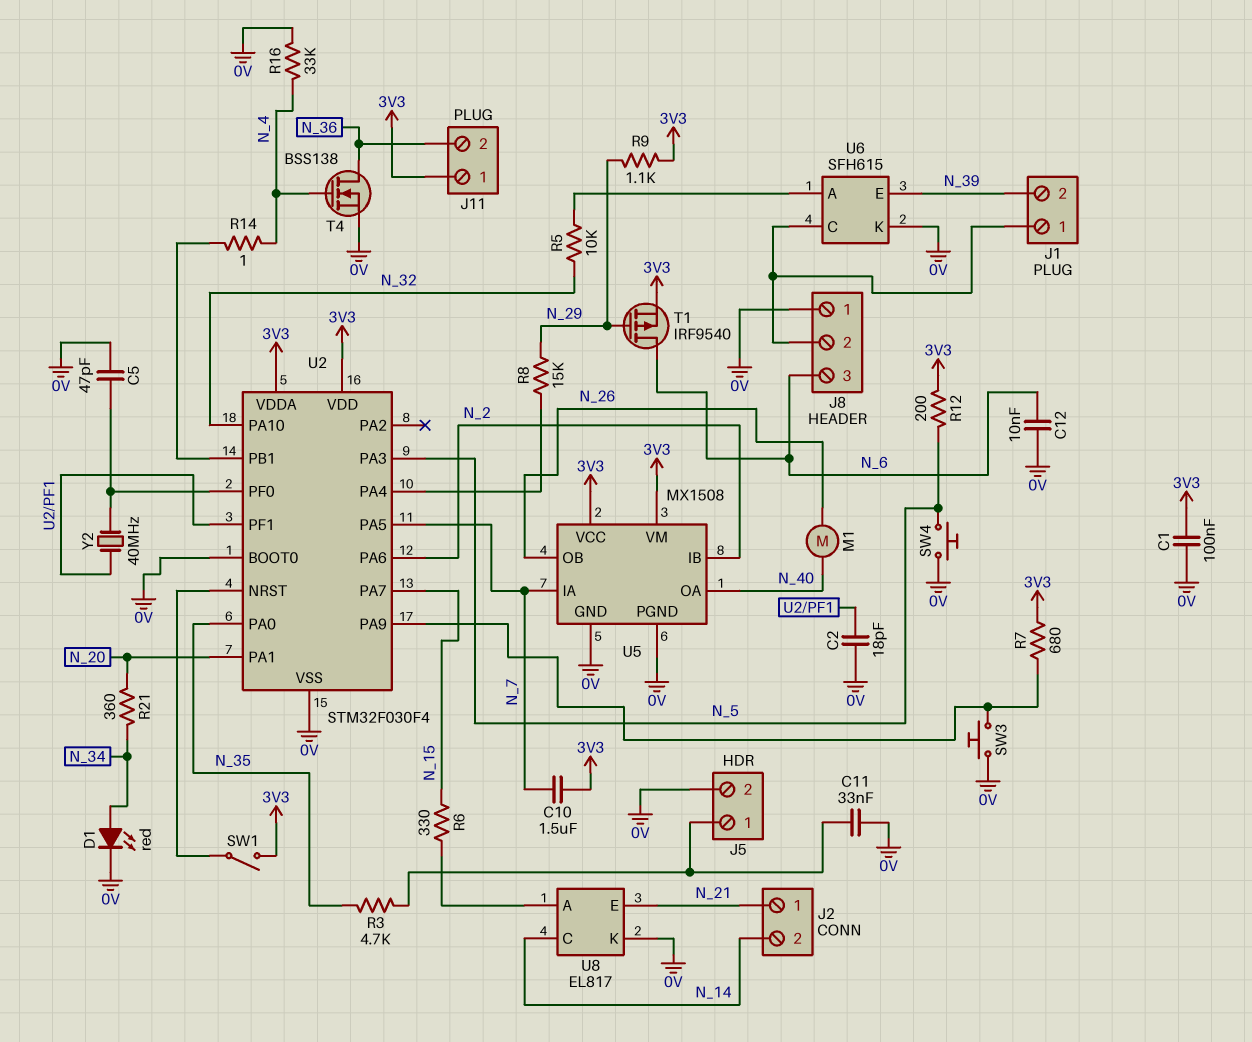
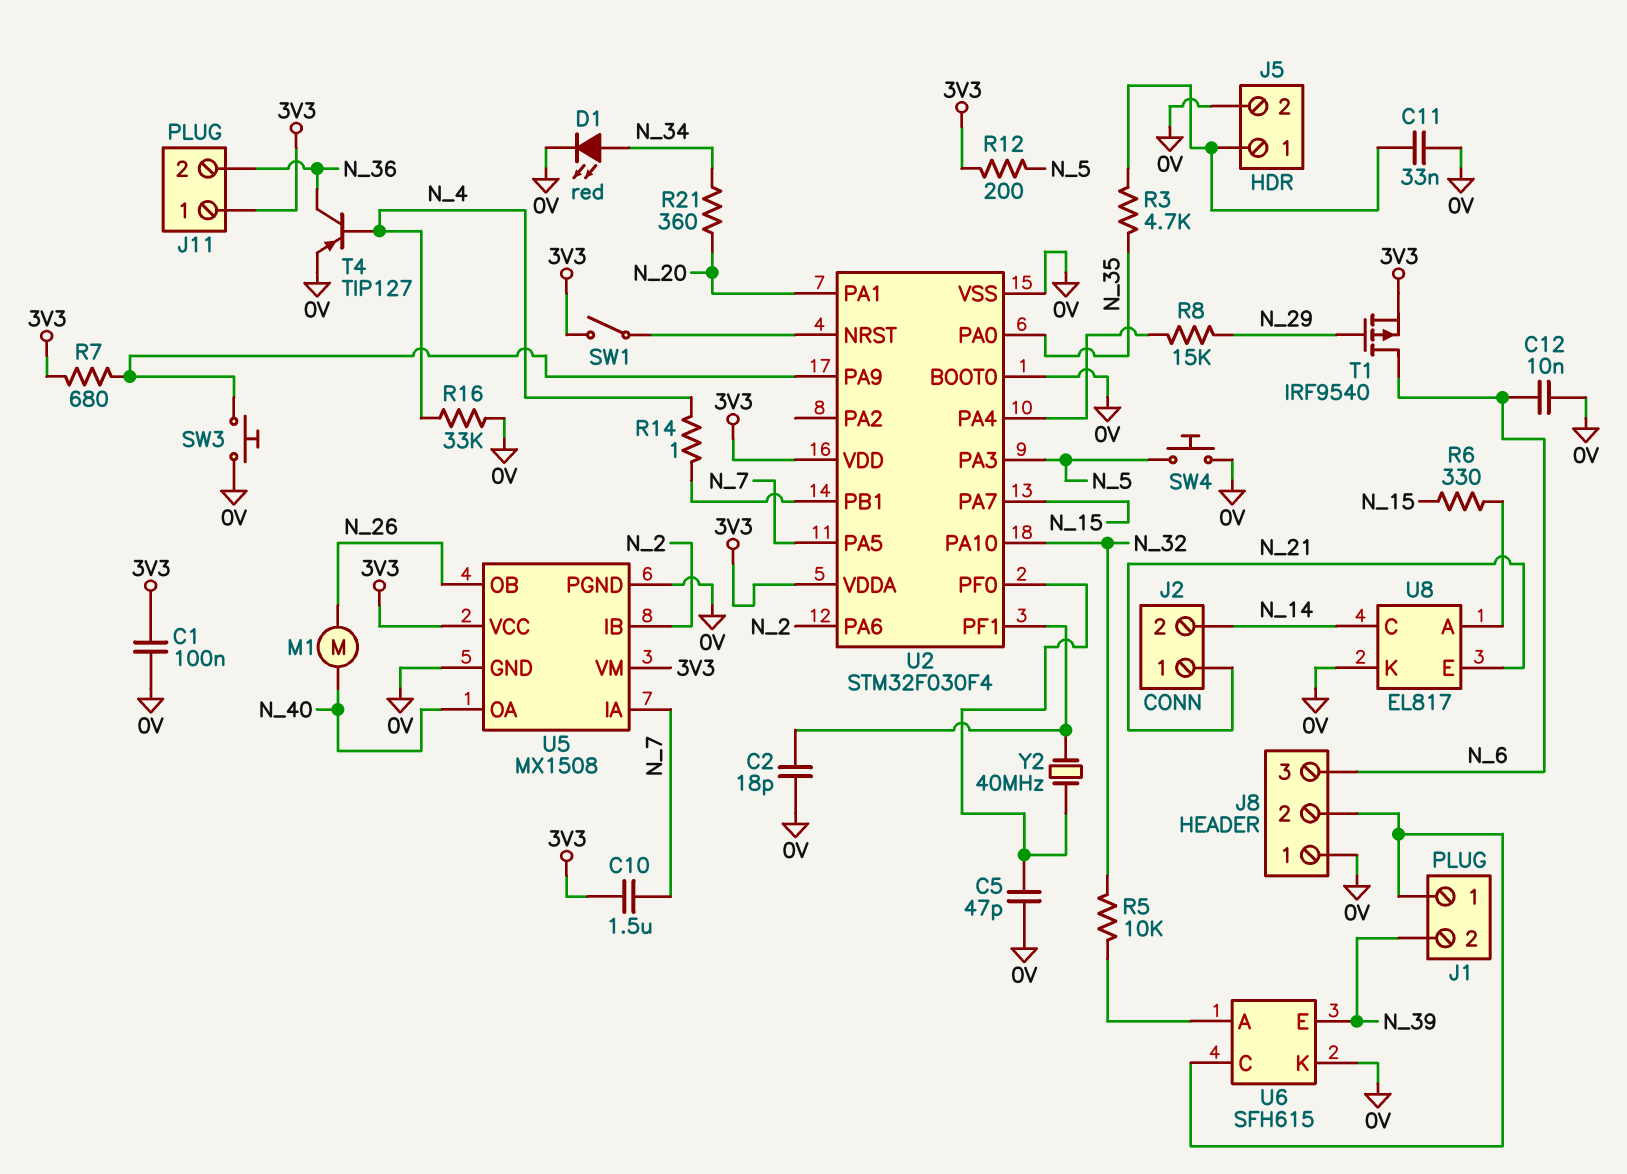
R9: 1.1k (3V3, N_29) -> none
T4: NMOS BSS138 (G N_4, D N_36, S 0V) -> PNP TIP127 (B N_4, C N_36, E 0V)

